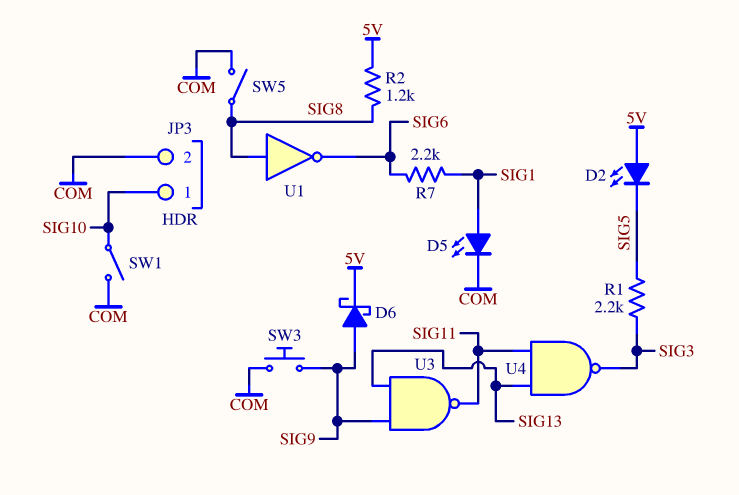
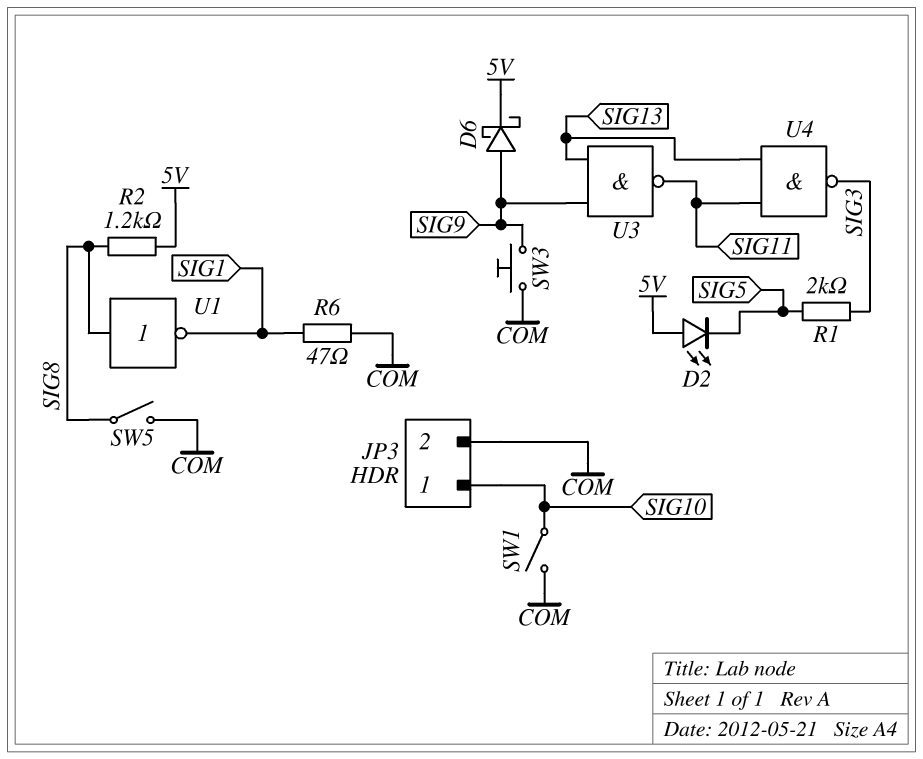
D5: LED (A SIG1, K COM) -> none
R1: 2.2k (SIG3, SIG5) -> 2k (SIG3, SIG5)
R6: none -> 47 (COM, SIG1)
R7: 2.2k (SIG1, SIG6) -> none
U1: NOT (in SIG8, out SIG6) -> NOT (in SIG8, out SIG1)

